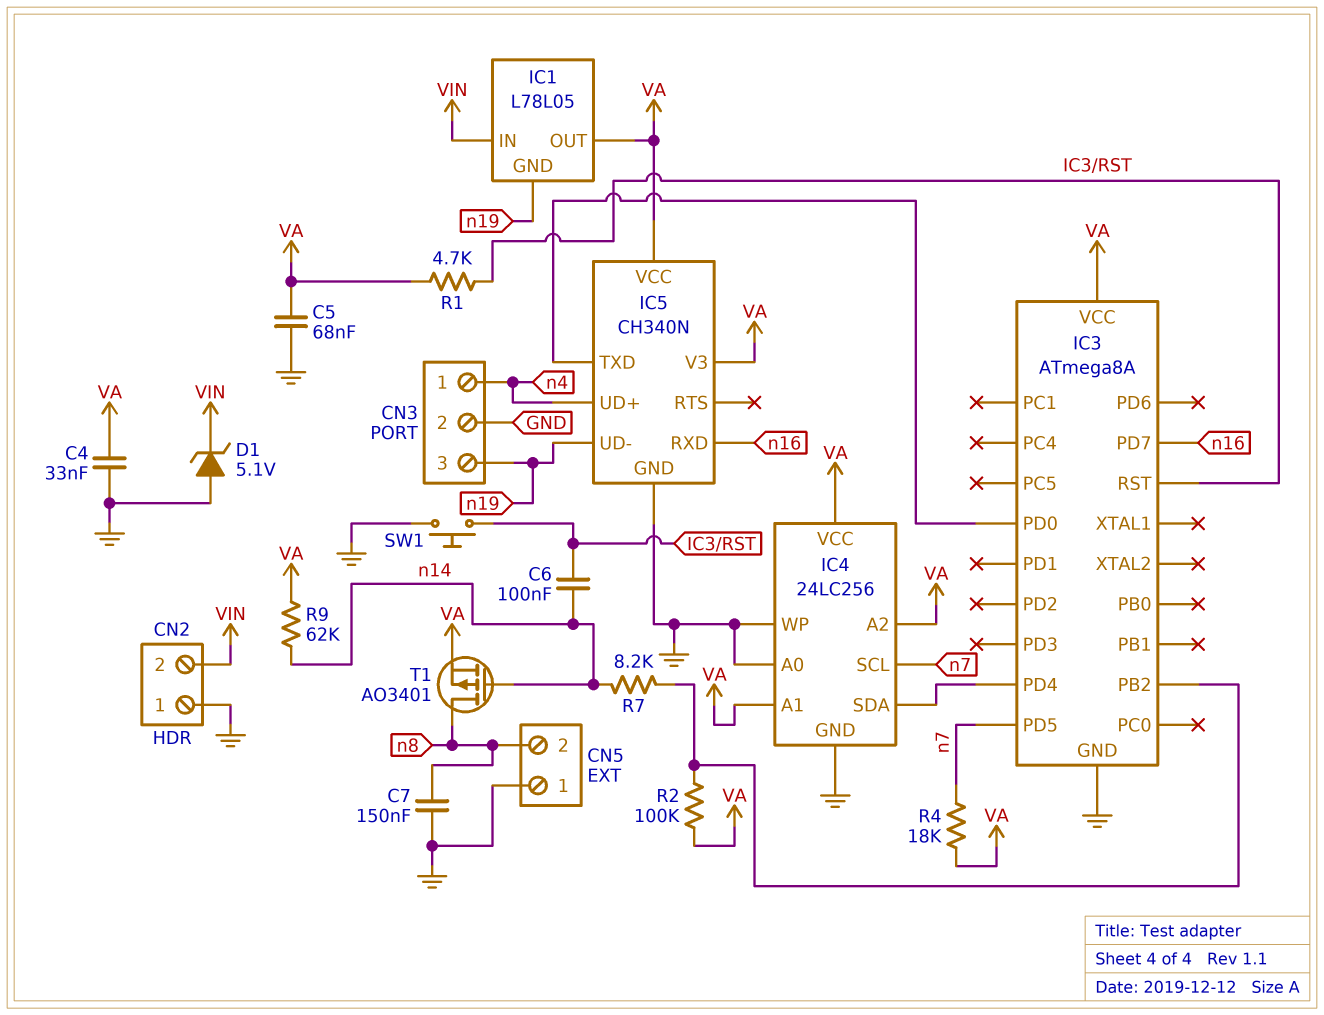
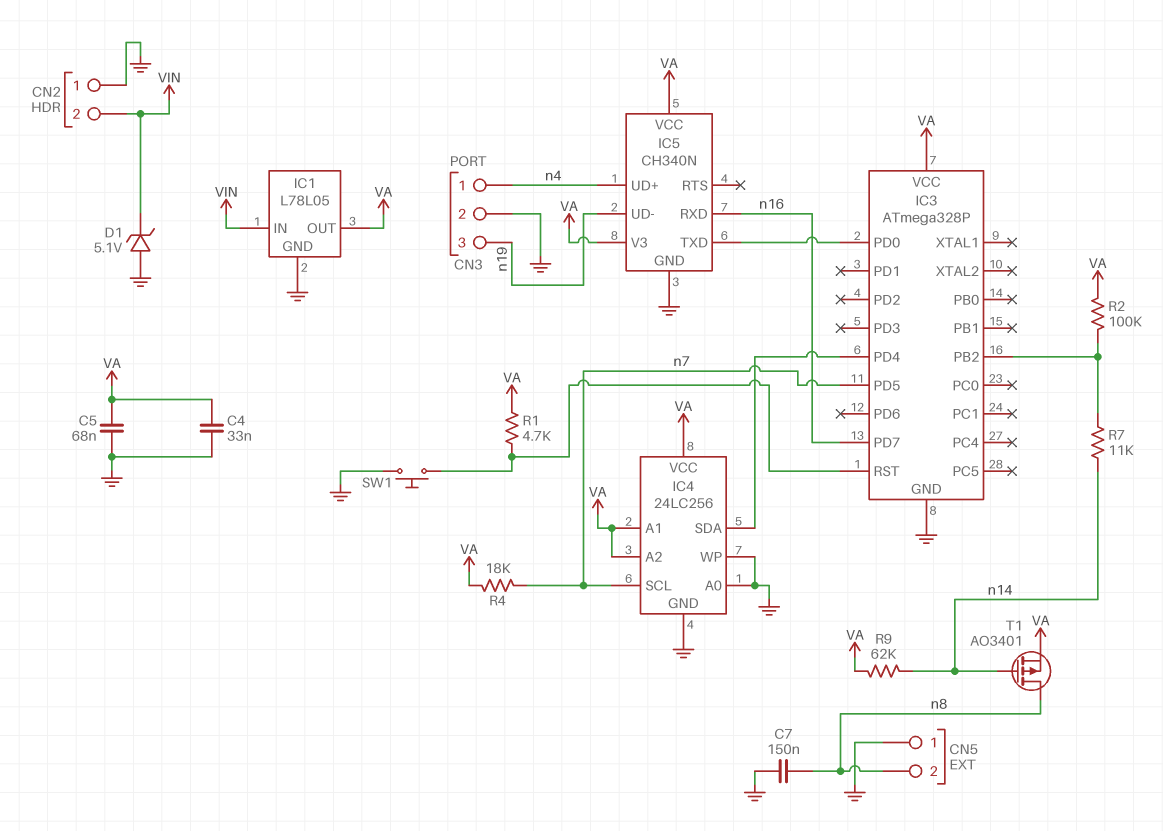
C6: 100nF (IC3/RST, n14) -> none
IC1 pin GND: n19 -> GND
IC3: ATmega8A -> ATmega328P
R7: 8.2k (IC3/PB2, n14) -> 11k (IC3/PB2, n14)

